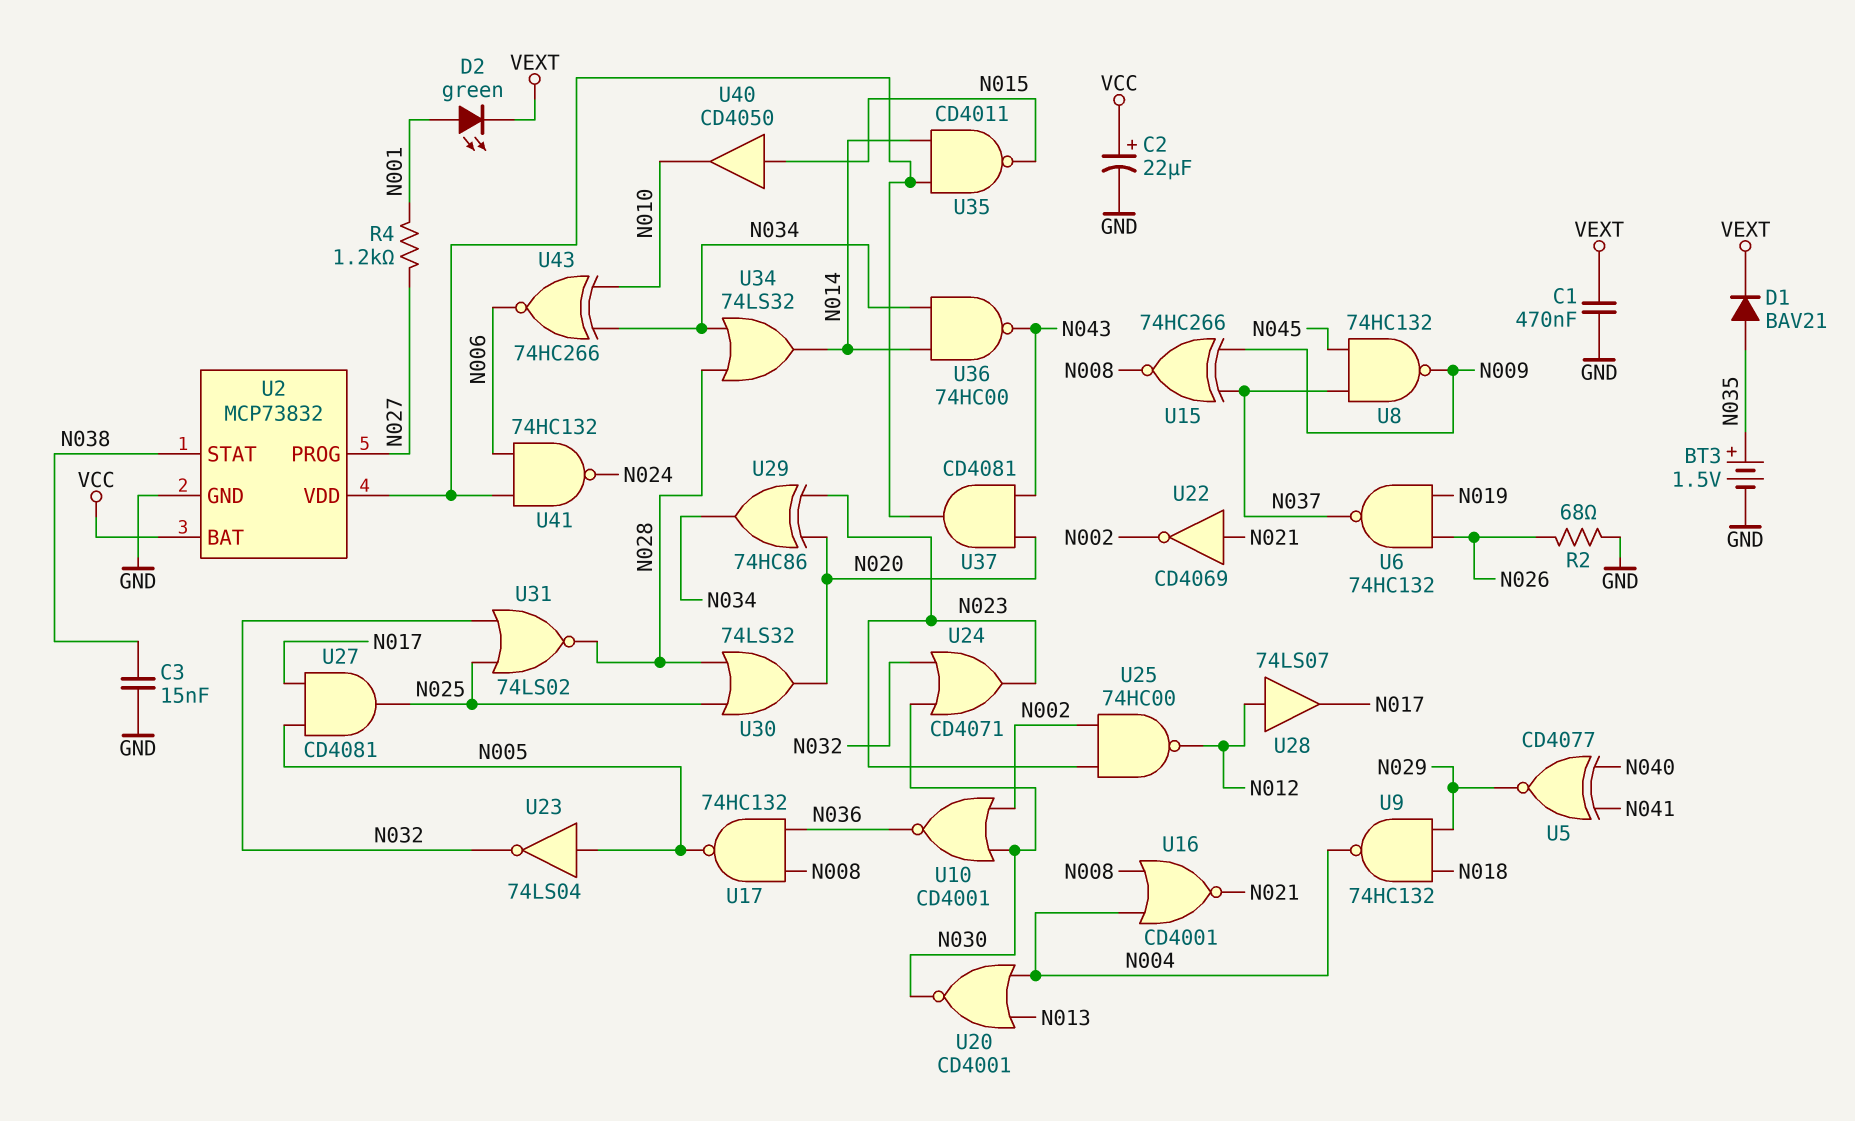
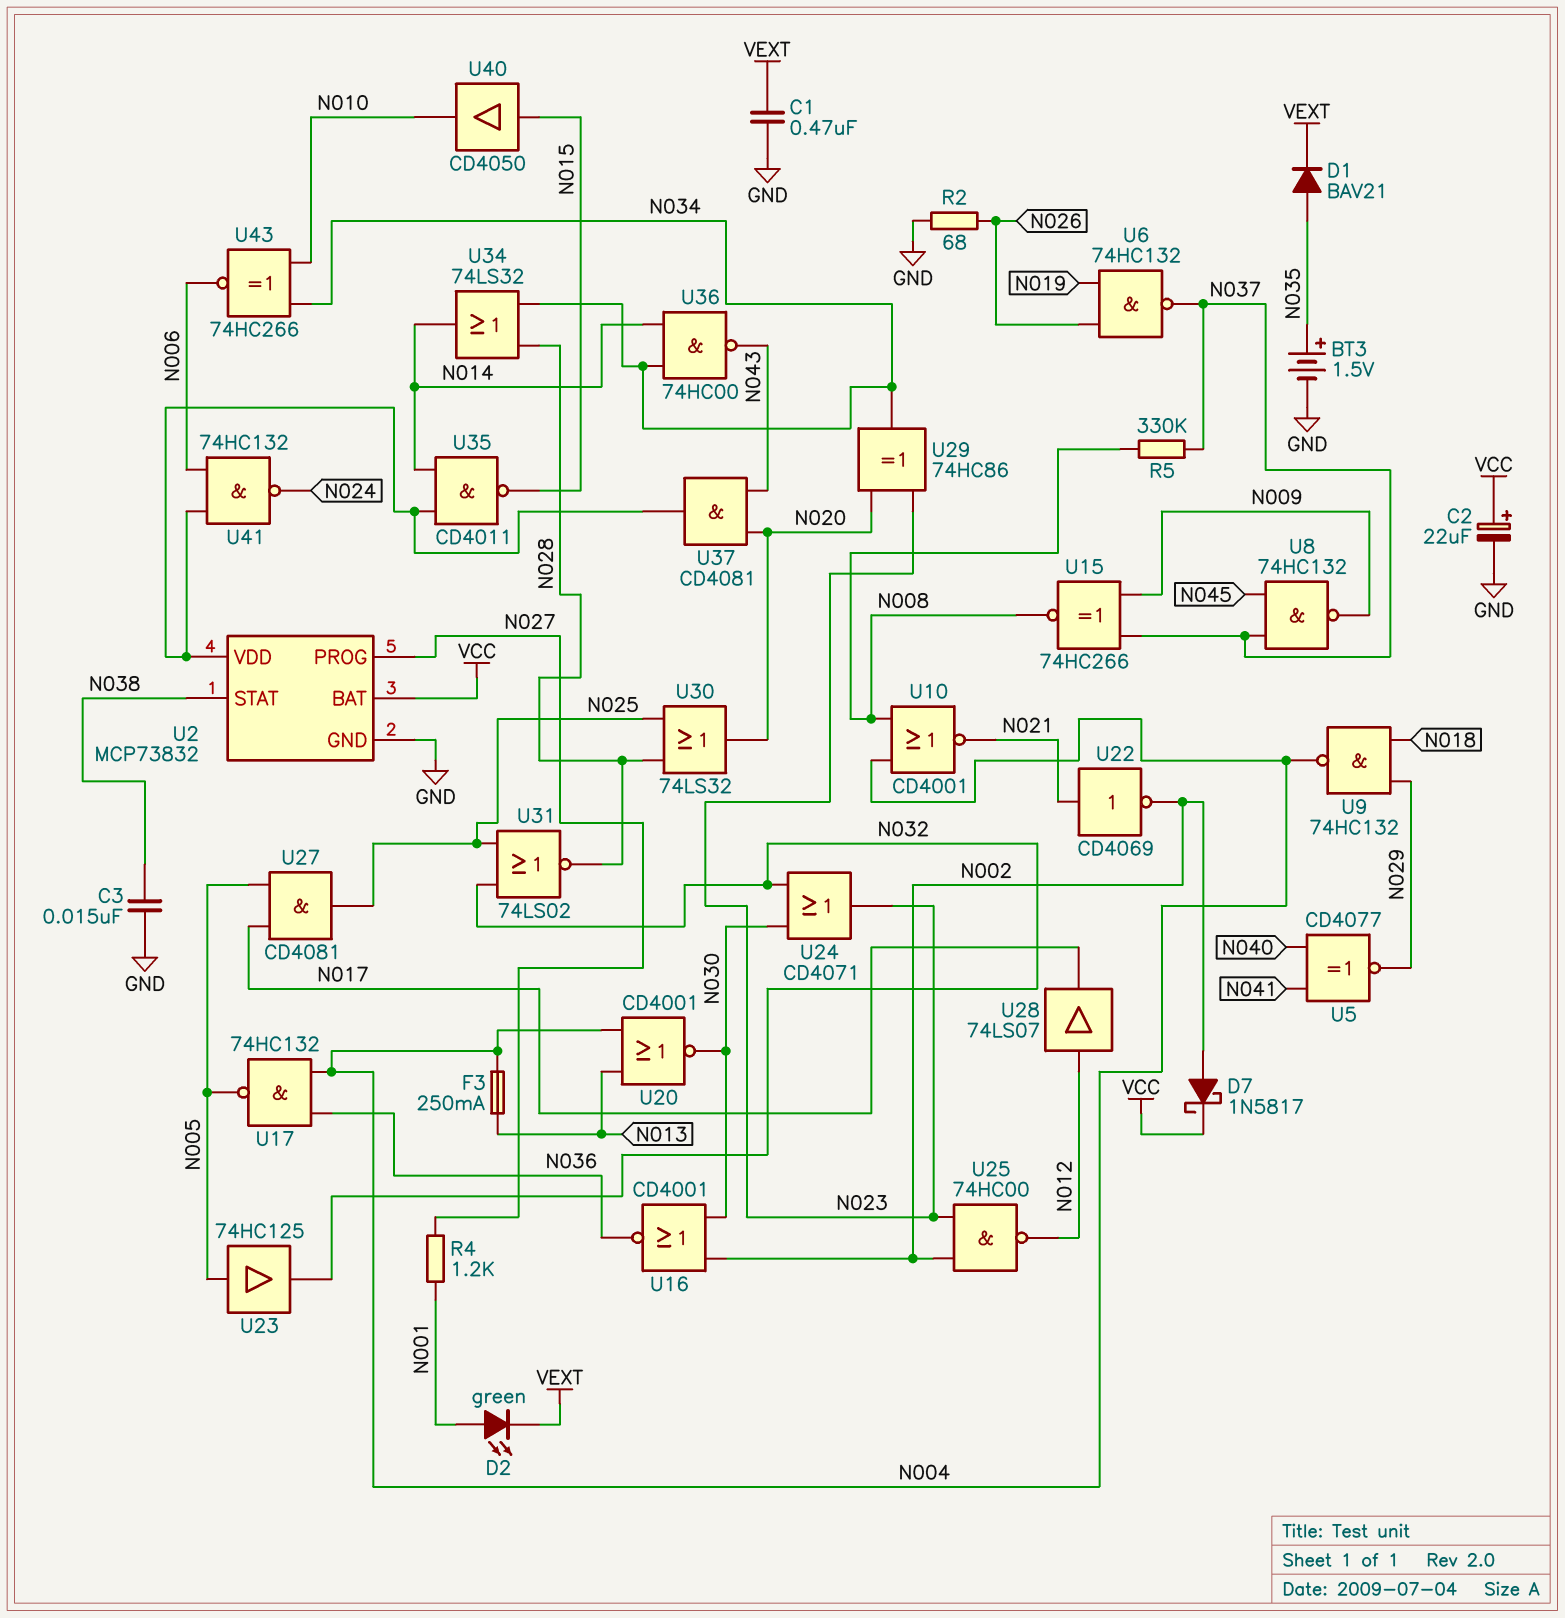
D7: none -> schottky 1N5817 (A N002, K VCC)
F3: none -> 250mA (N004, N013)
R5: none -> 330k (N008, N037)
U10: NOR CD4001 (in N002, in N030, out N036) -> NOR CD4001 (in N004, in N008, out N021)
U16: NOR CD4001 (in N004, in N008, out N021) -> NOR CD4001 (in N002, in N030, out N036)
U17: NAND 74HC132 (in N008, in N036, out N005) -> NAND 74HC132 (in N004, in N036, out N005)
U23: NOT 74LS04 (in N005, out N032) -> buffer 74HC125 (in N005, out N032)

